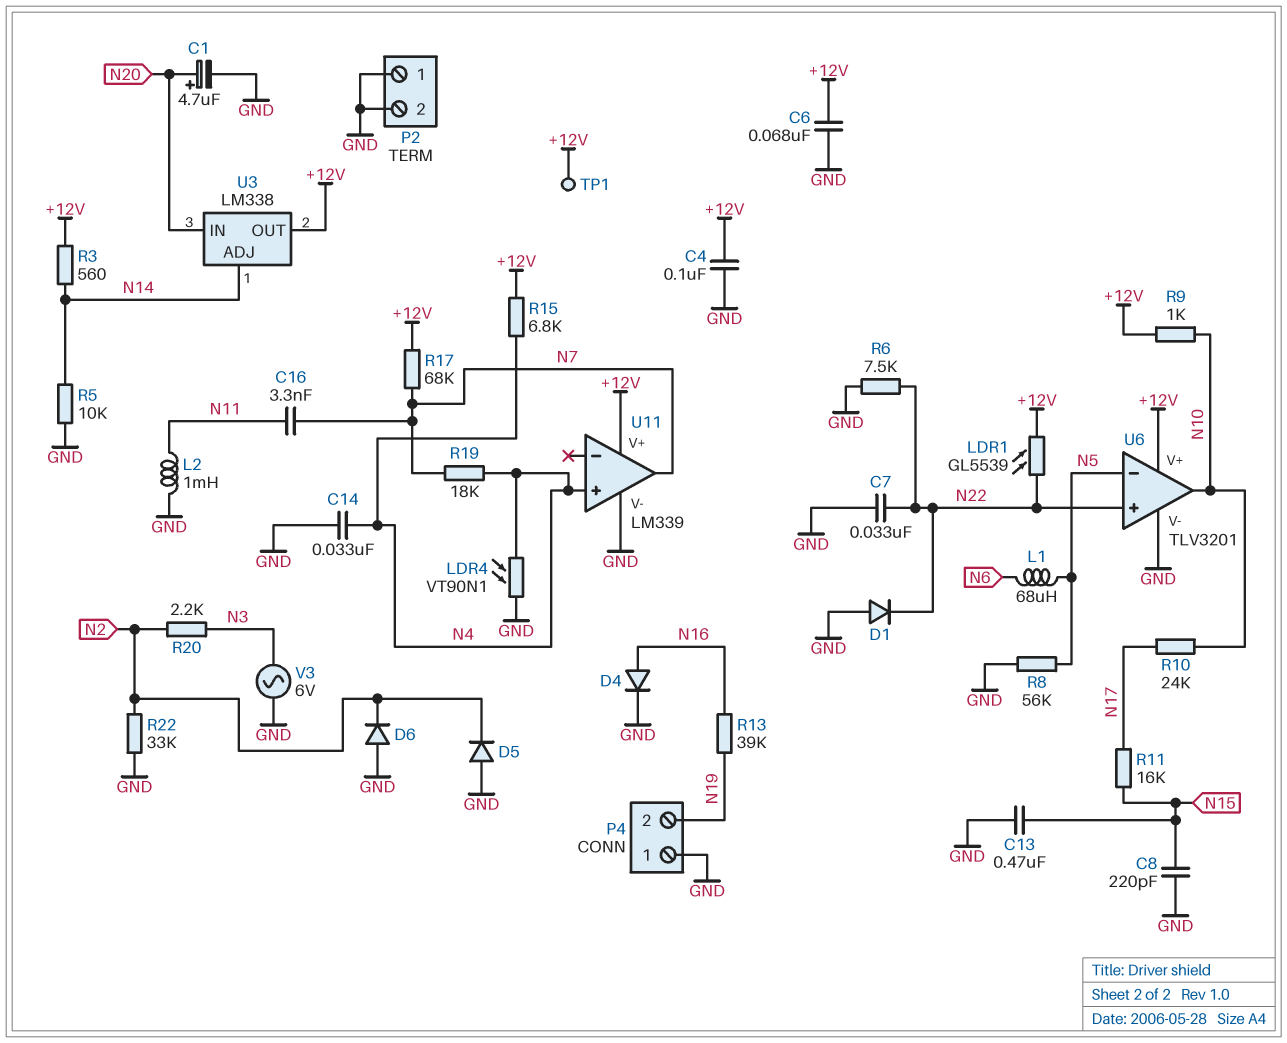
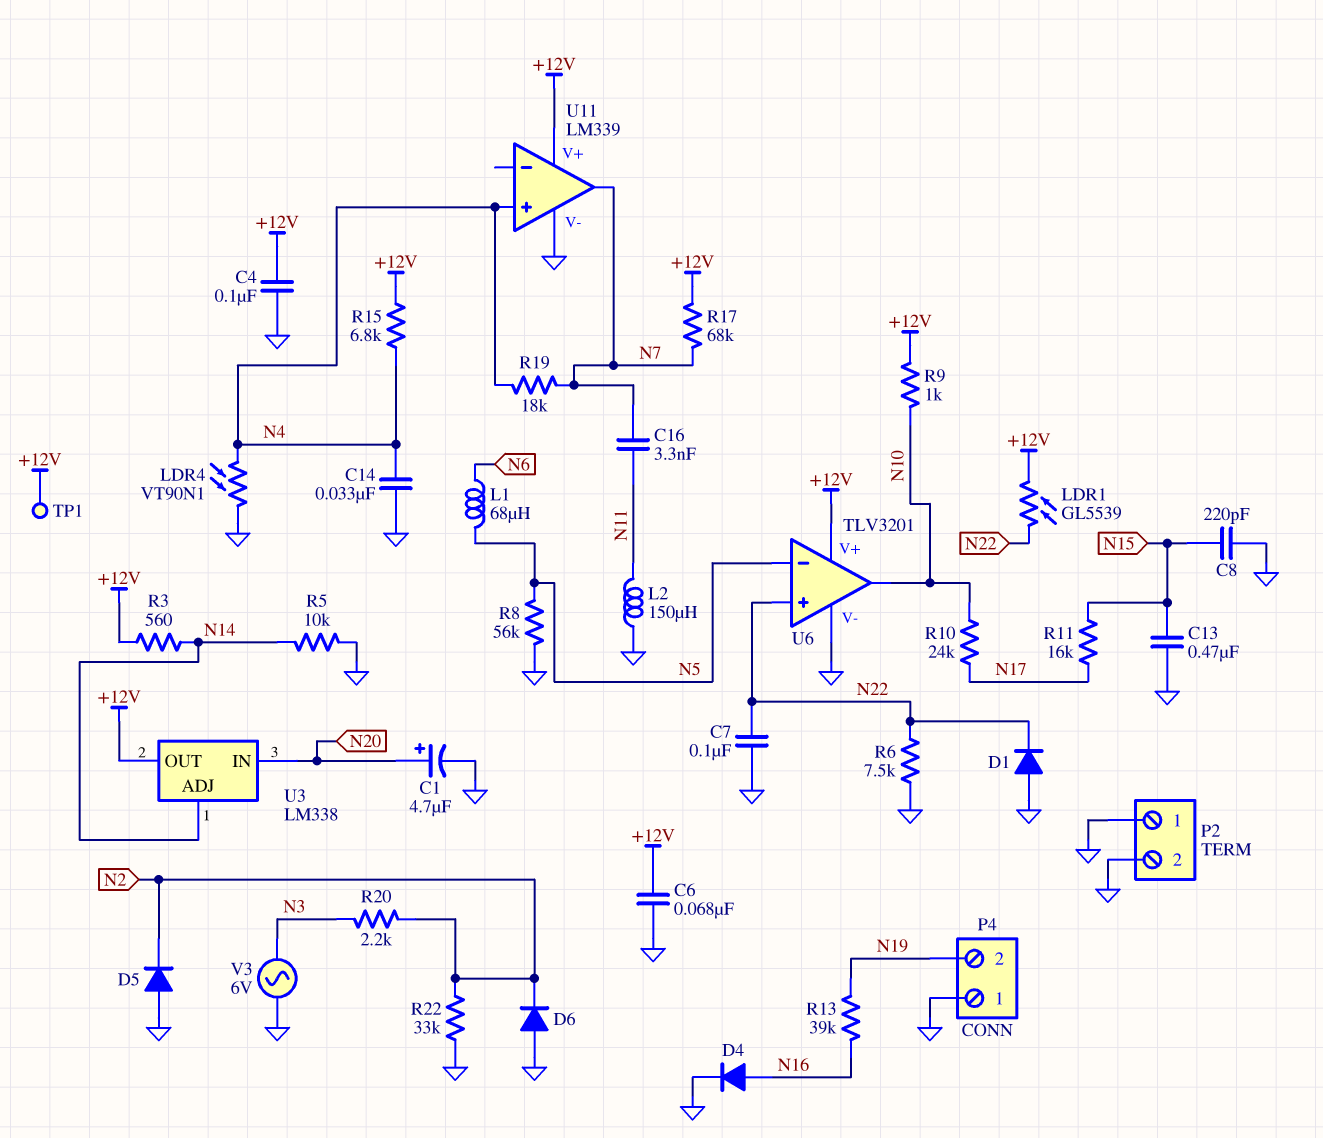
C7: 33nF (GND, N22) -> 100nF (GND, N22)
L2: 1mH (GND, N11) -> 150uH (GND, N11)

